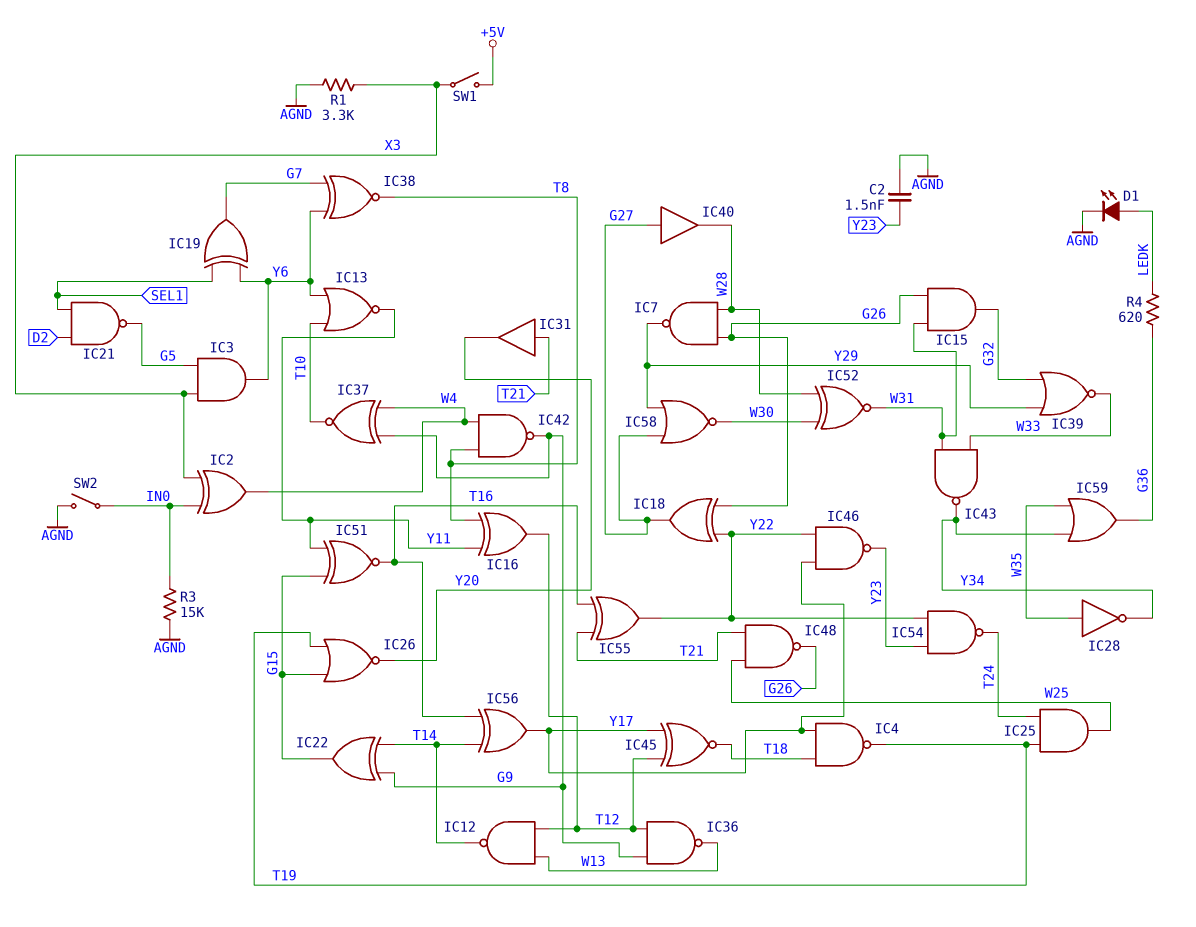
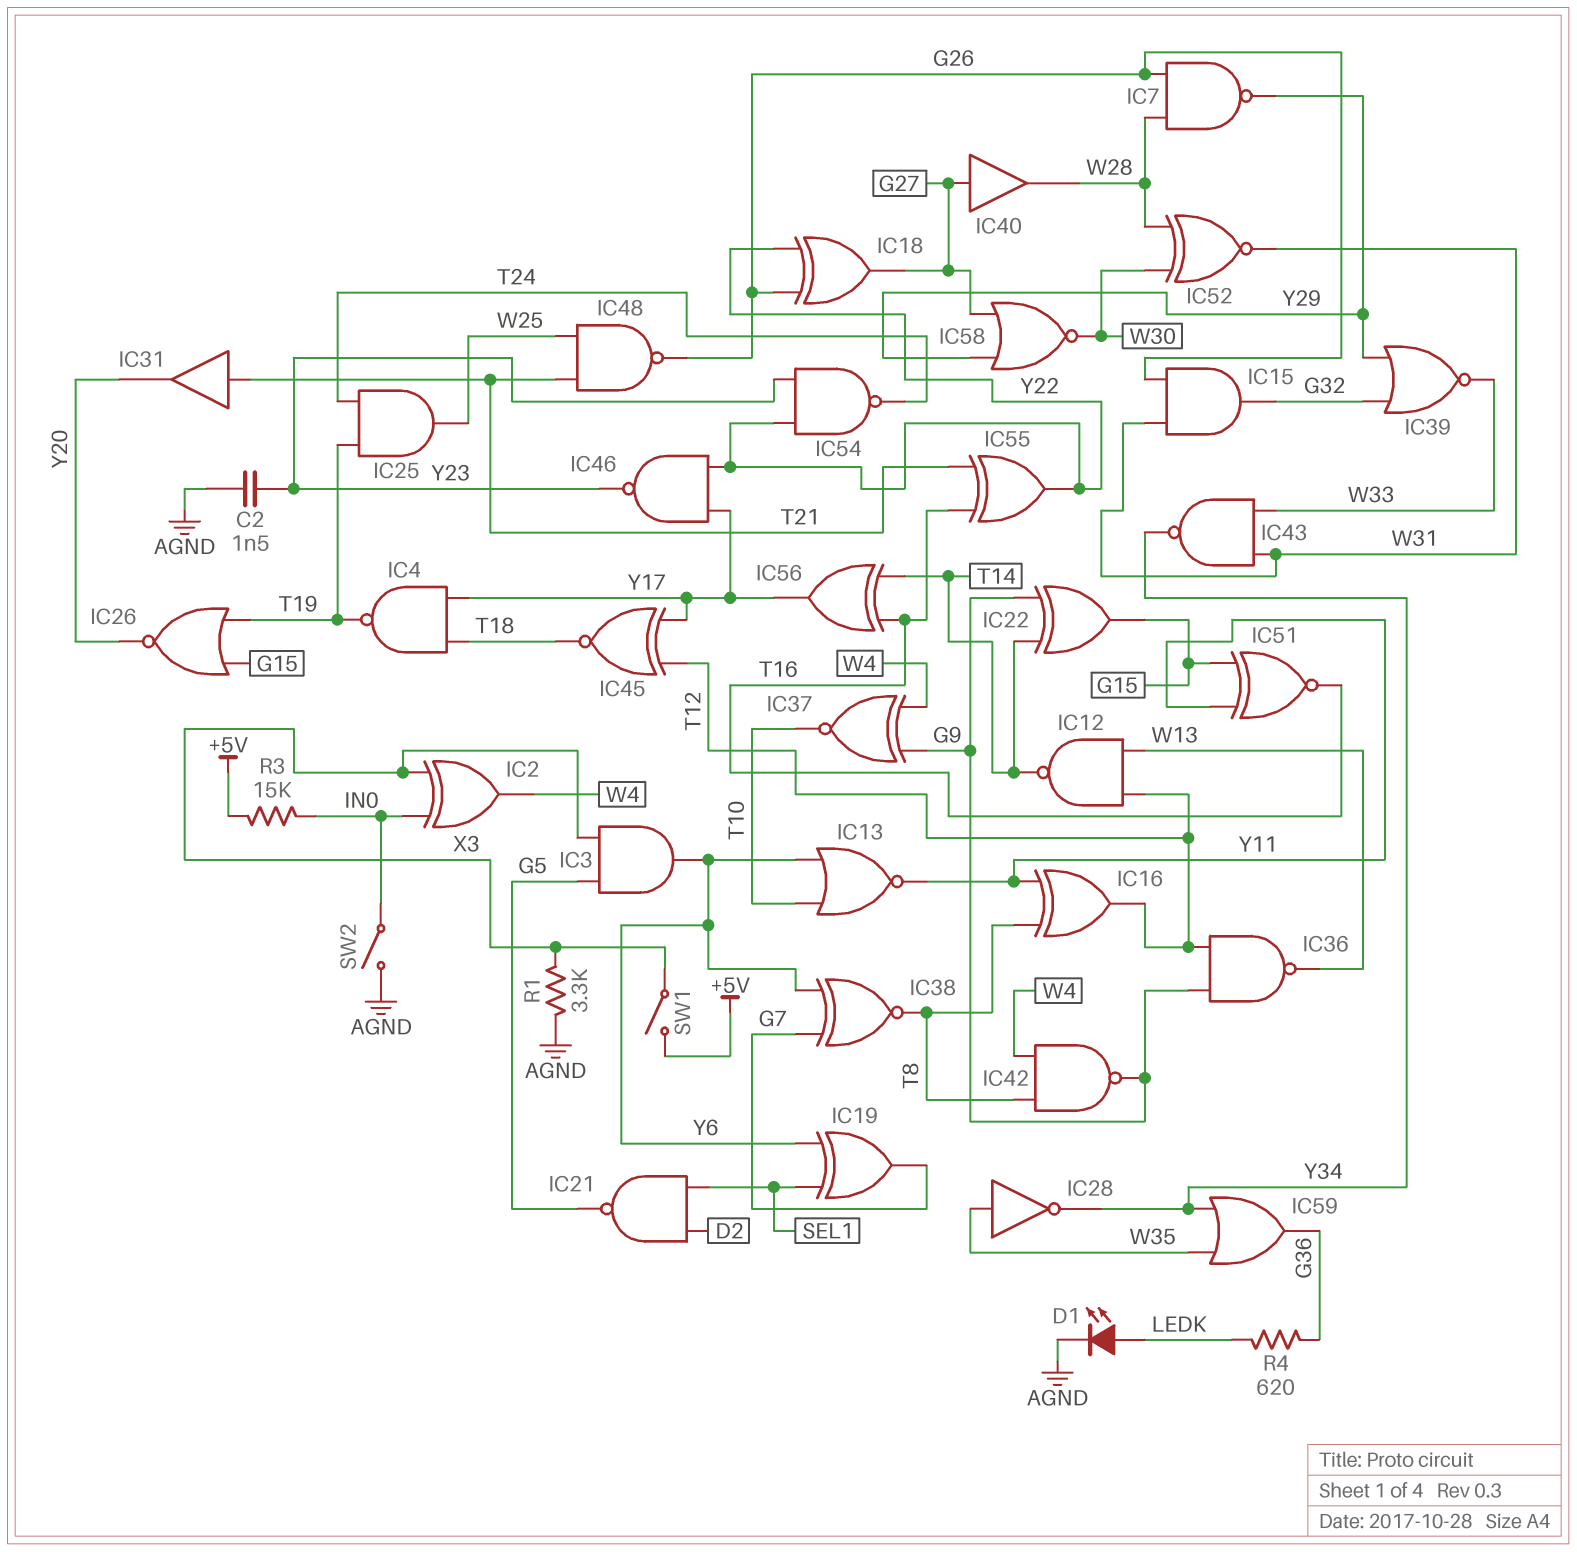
R3: 15k (AGND, IN0) -> 15k (+5V, IN0)

